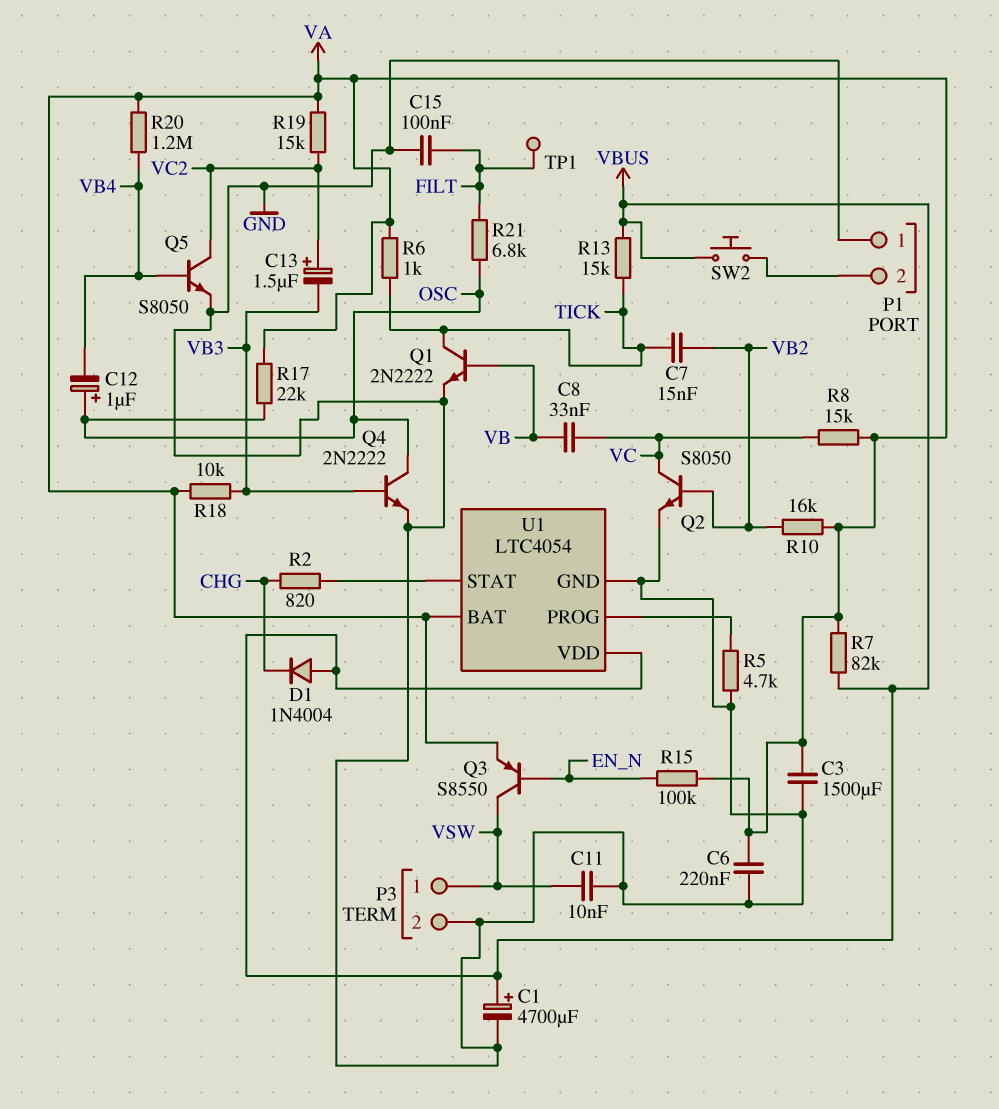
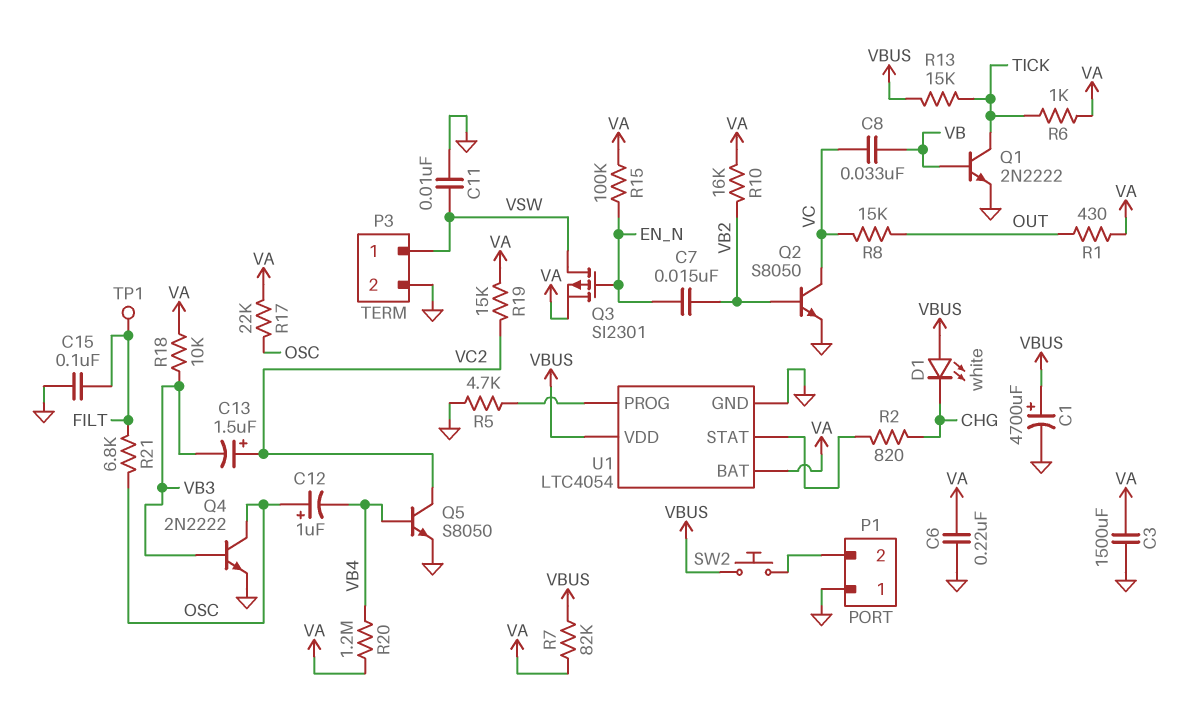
C7: 15nF (TICK, VB2) -> 15nF (EN_N, VB2)
D1: diode 1N4004 (A VBUS, K CHG) -> LED white (A VBUS, K CHG)
Q3: PNP S8550 (B EN_N, C VSW, E VA) -> PMOS SI2301 (G EN_N, D VSW, S VA)
R1: none -> 430 (OUT, VA)
R8: 15k (VA, VC) -> 15k (OUT, VC)

